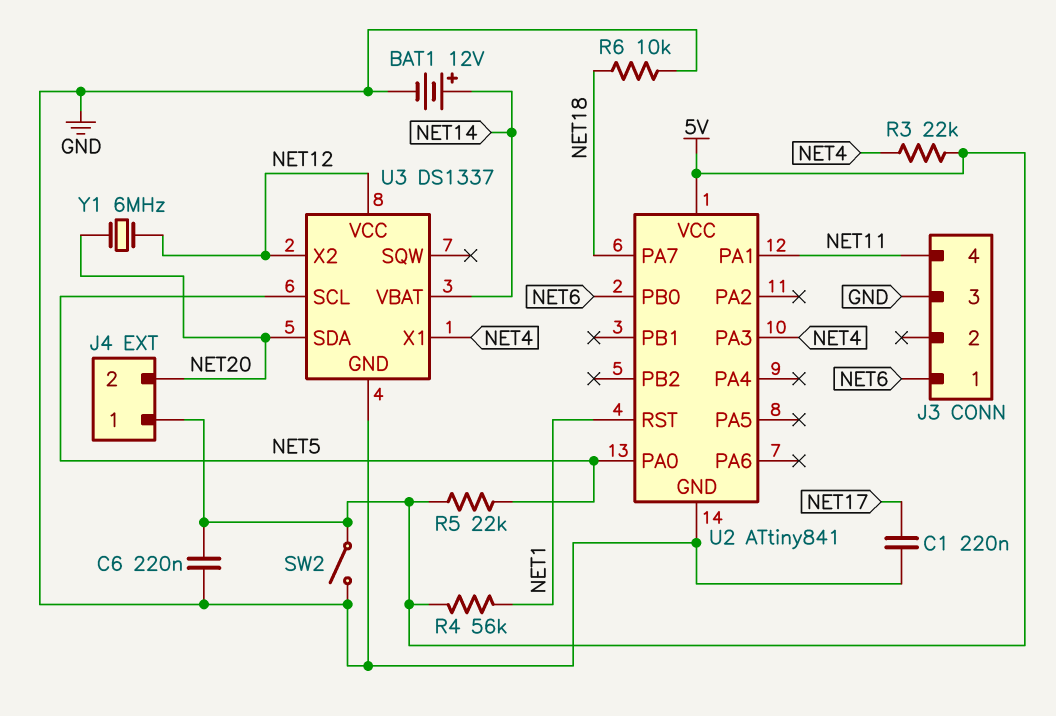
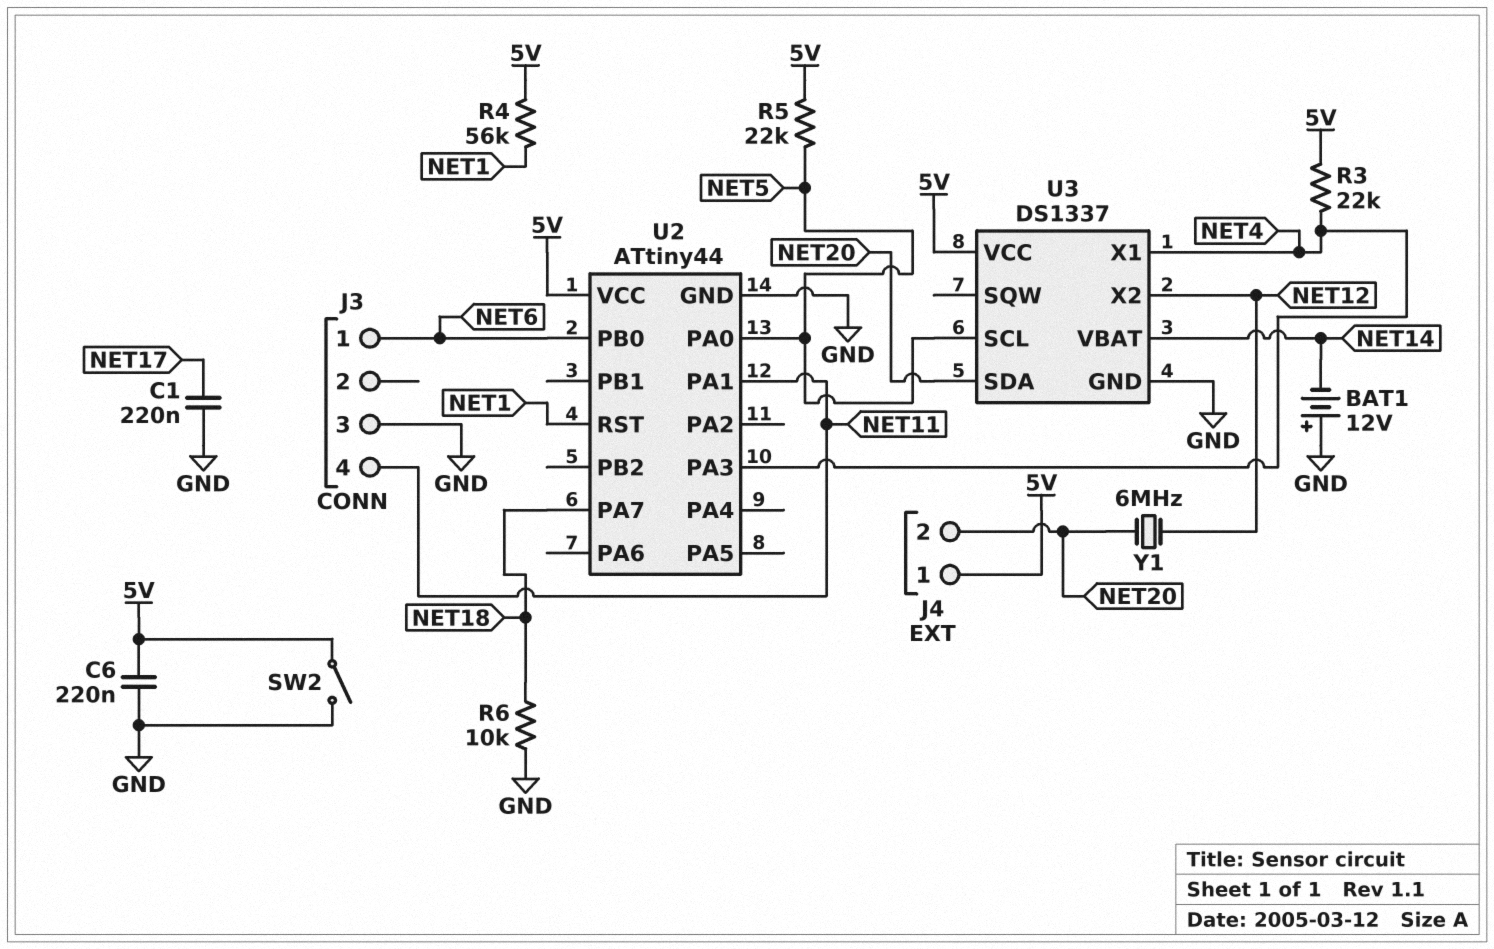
BAT1: 12V (plus NET14, minus GND) -> 12V (plus GND, minus NET14)
U2: ATtiny841 -> ATtiny44
U3 pin VCC: NET12 -> 5V

